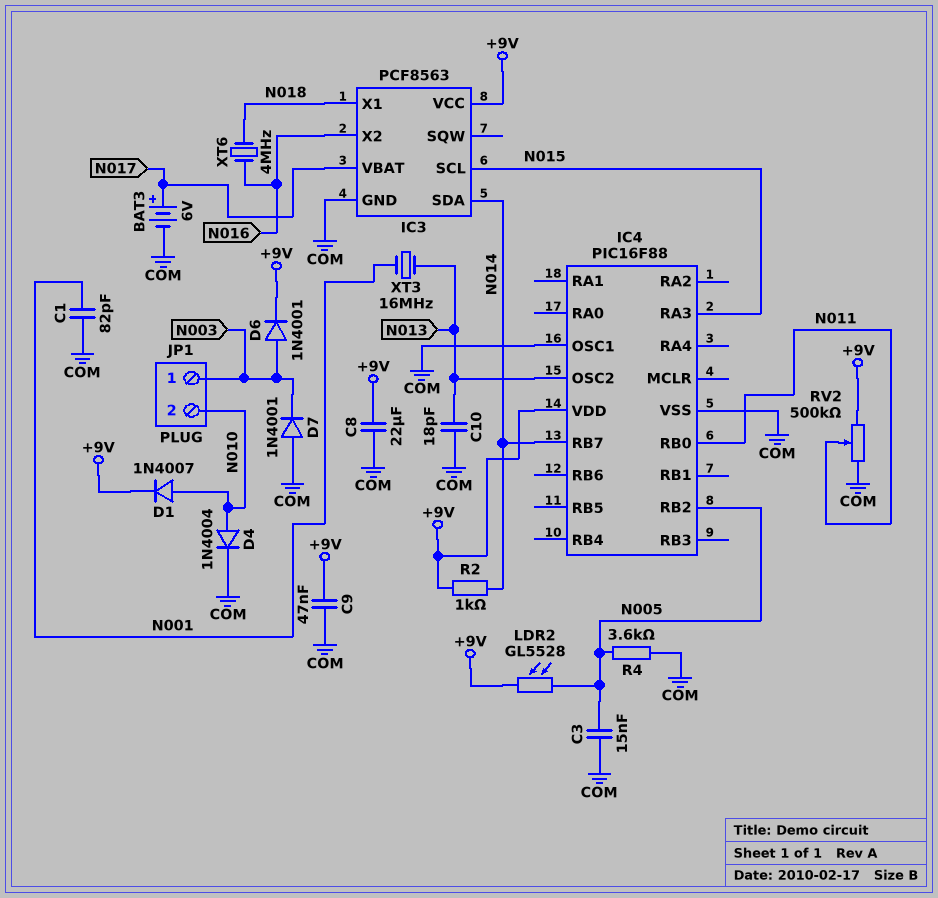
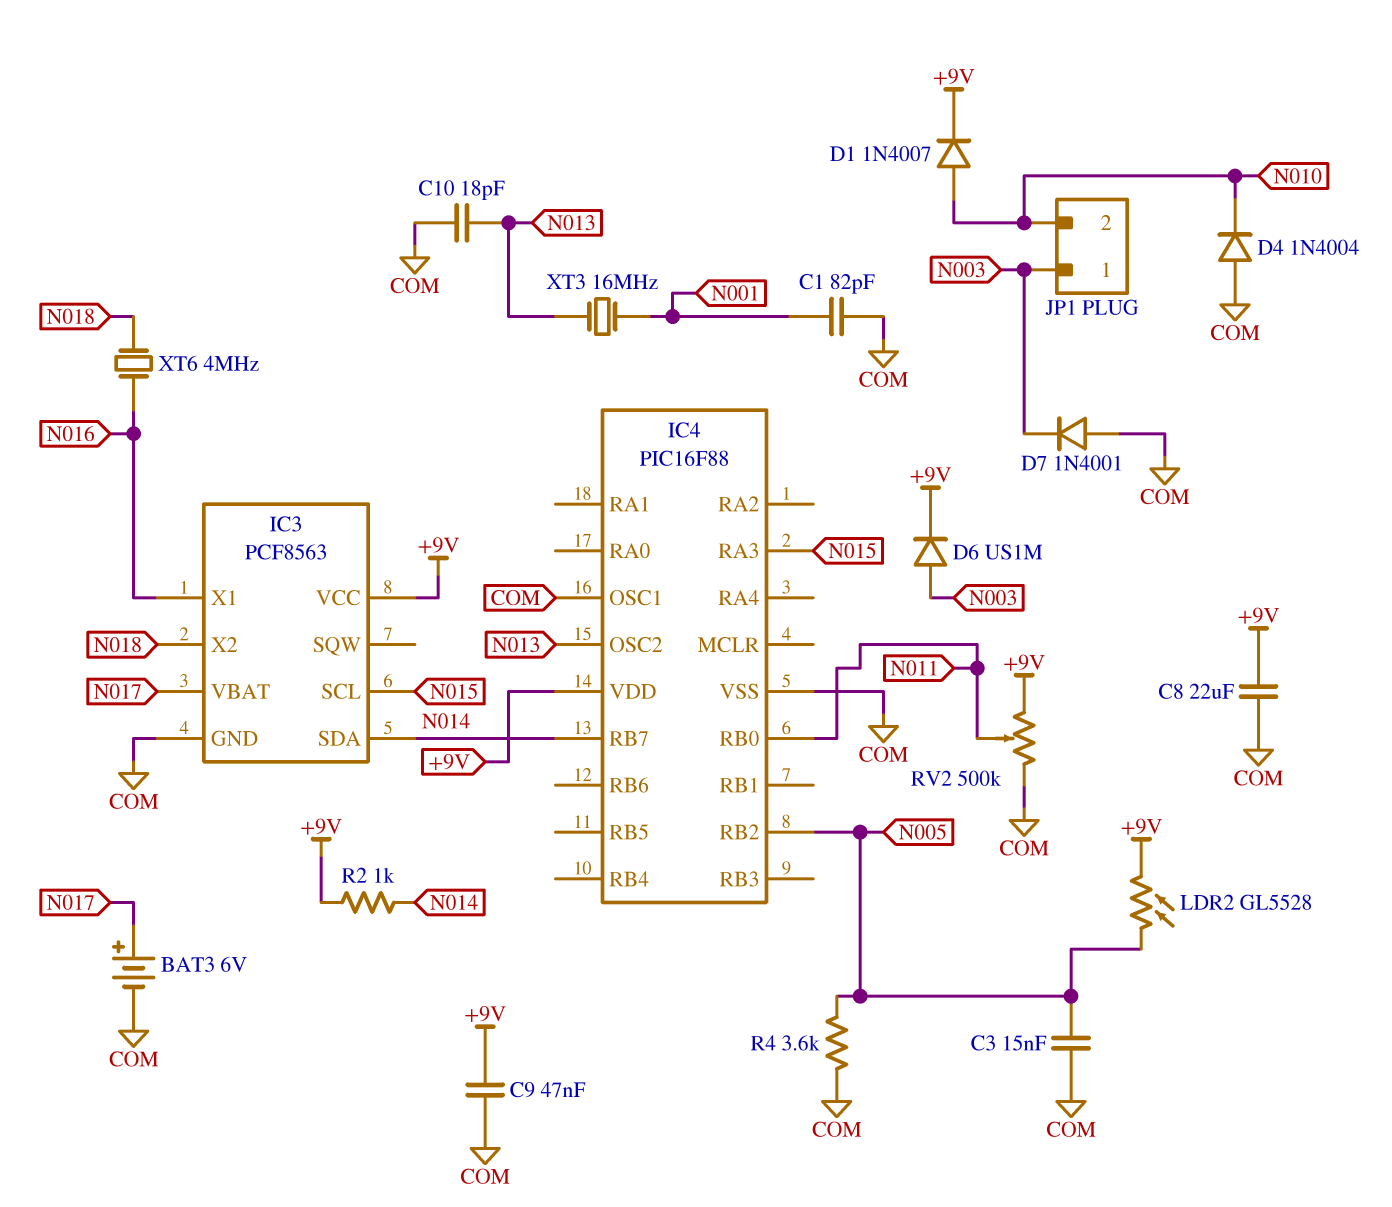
D4: diode 1N4004 (A N010, K COM) -> diode 1N4004 (A COM, K N010)
D6: diode 1N4001 (A N003, K +9V) -> diode US1M (A N003, K +9V)
IC3 pin X1: N018 -> N016
IC3 pin X2: N016 -> N018

